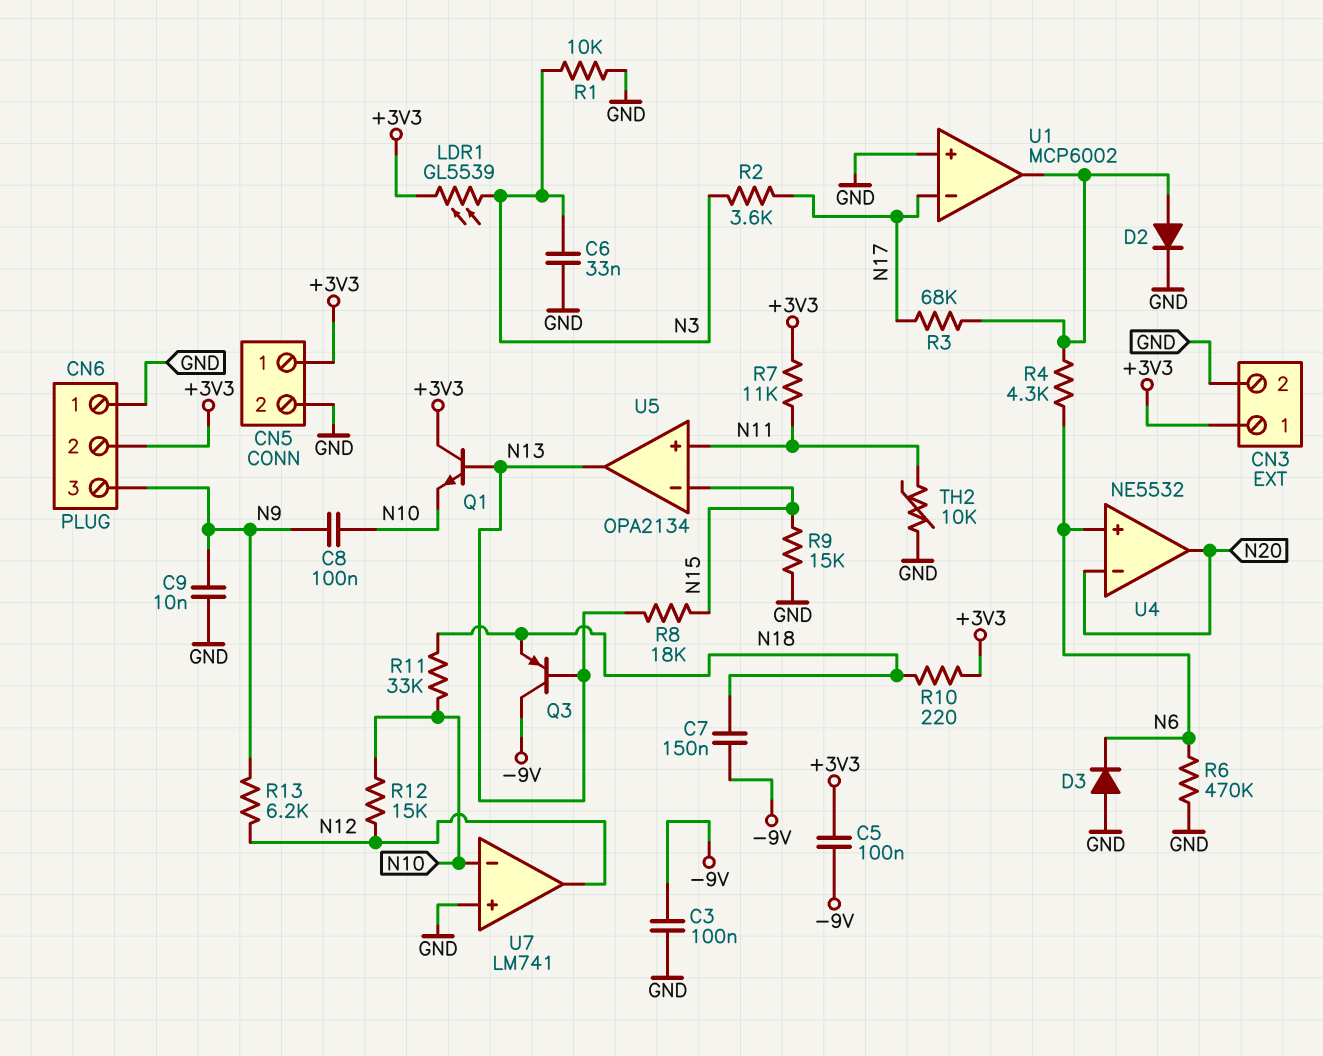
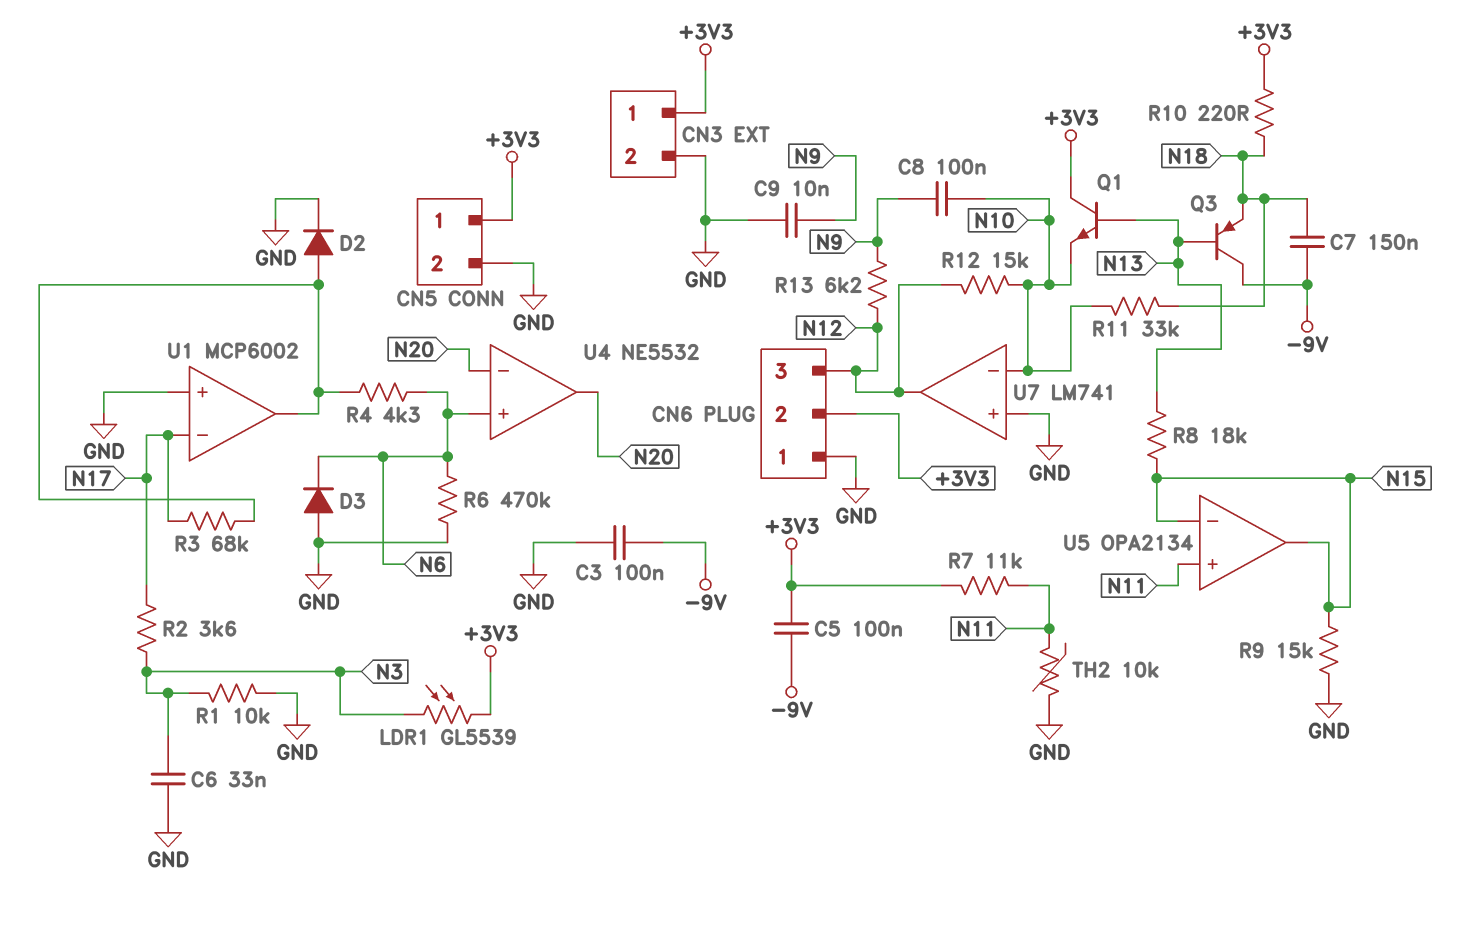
CN6 pin 3: N9 -> N12
U5 pin out: N13 -> N15

